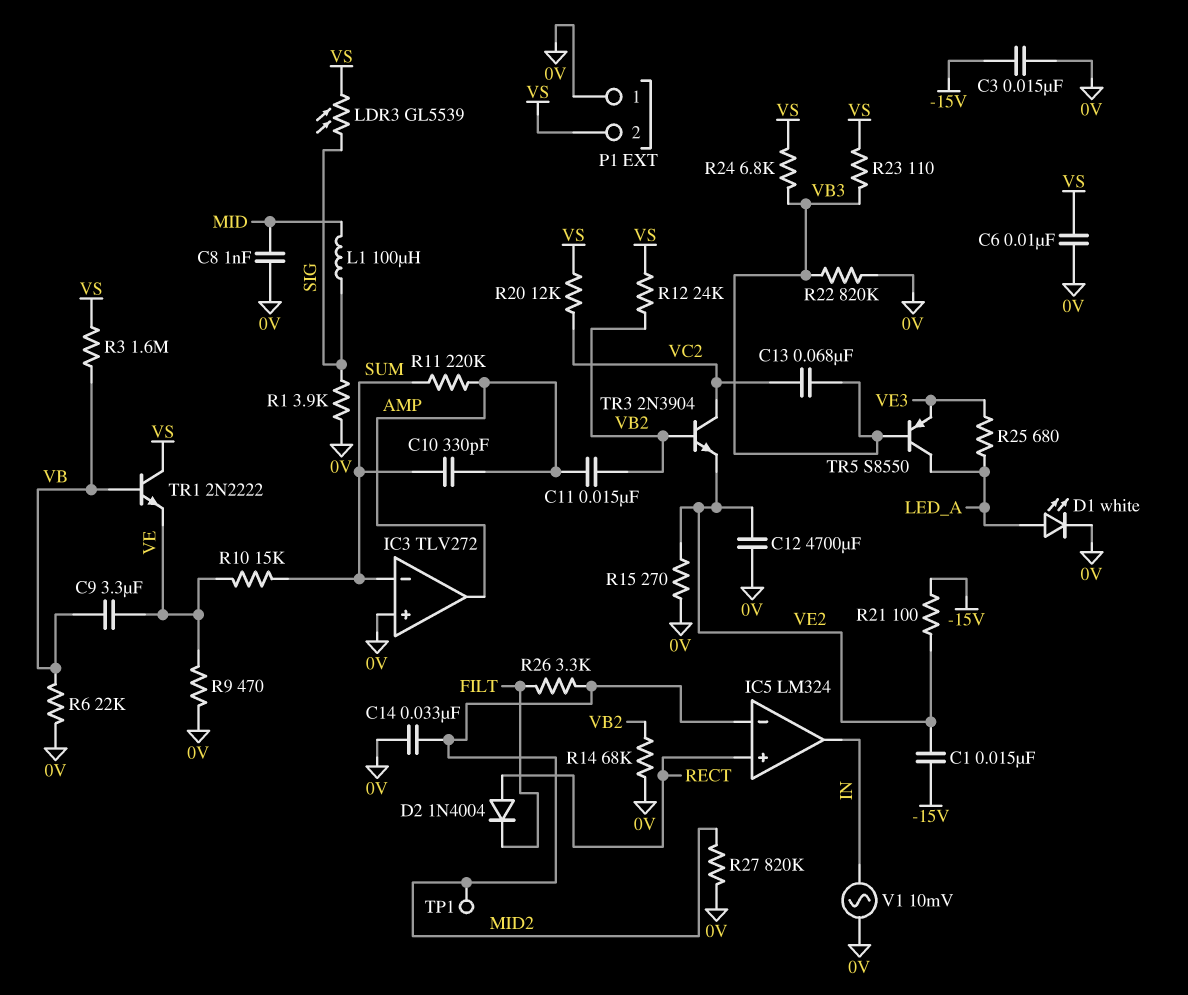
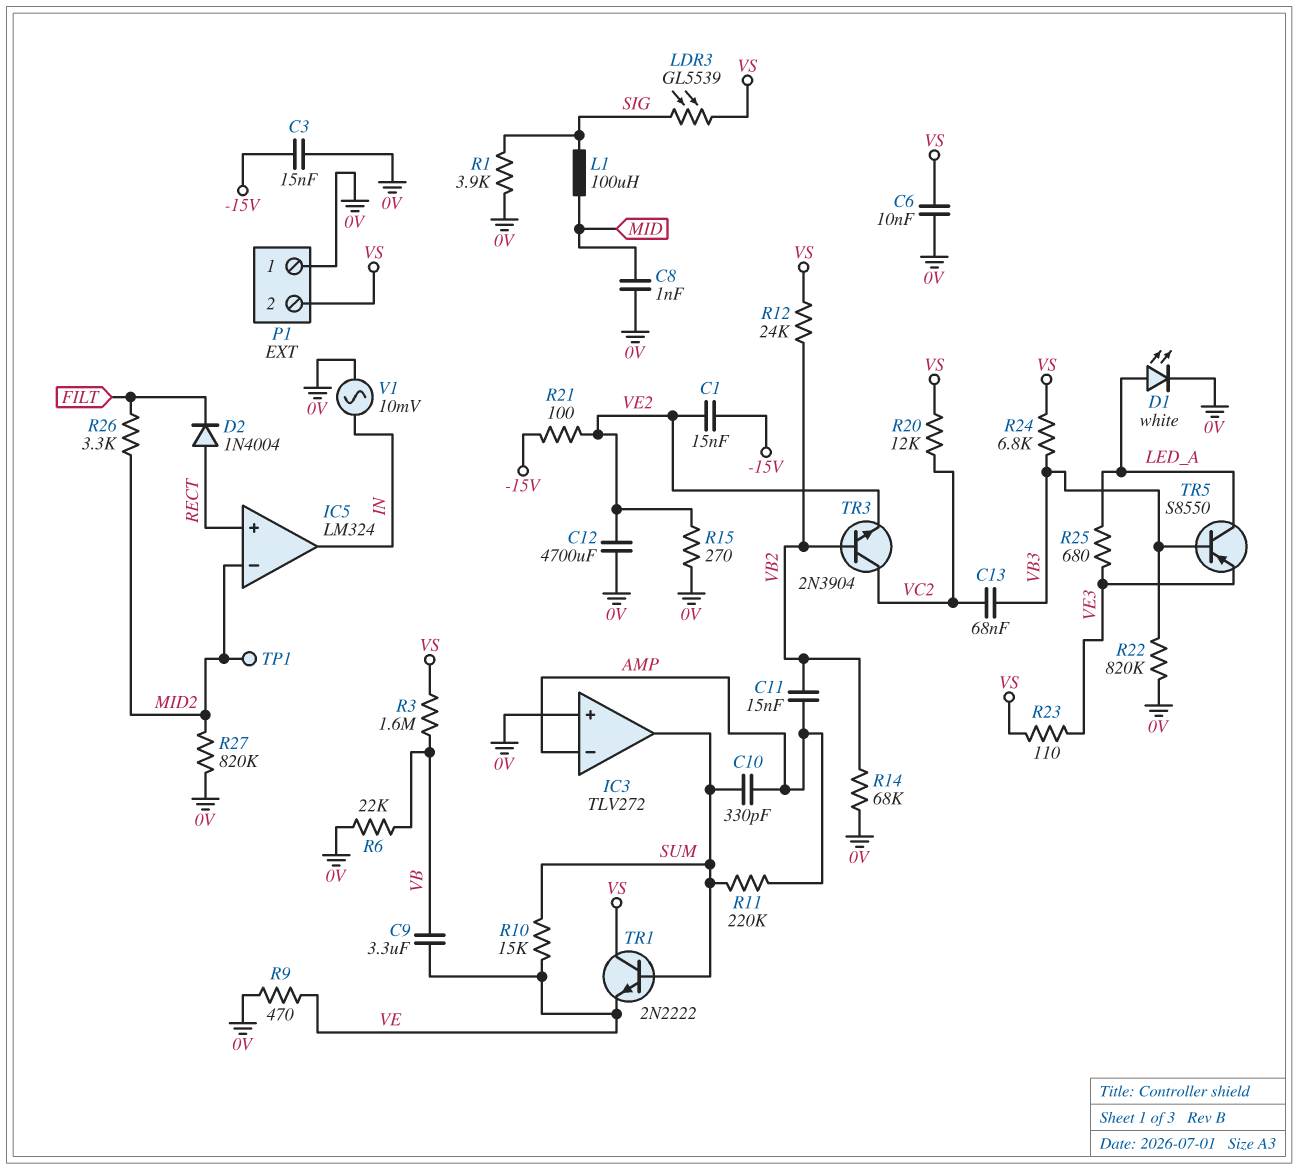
C14: 33nF (0V, MID2) -> none
IC3 pin in-: SUM -> AMP
IC3 pin out: AMP -> SUM
R23: 110 (VB3, VS) -> 110 (VE3, VS)
TR1: NPN 2N2222 (B VB, C VS, E VE) -> NPN 2N2222 (B SUM, C VS, E VE)

